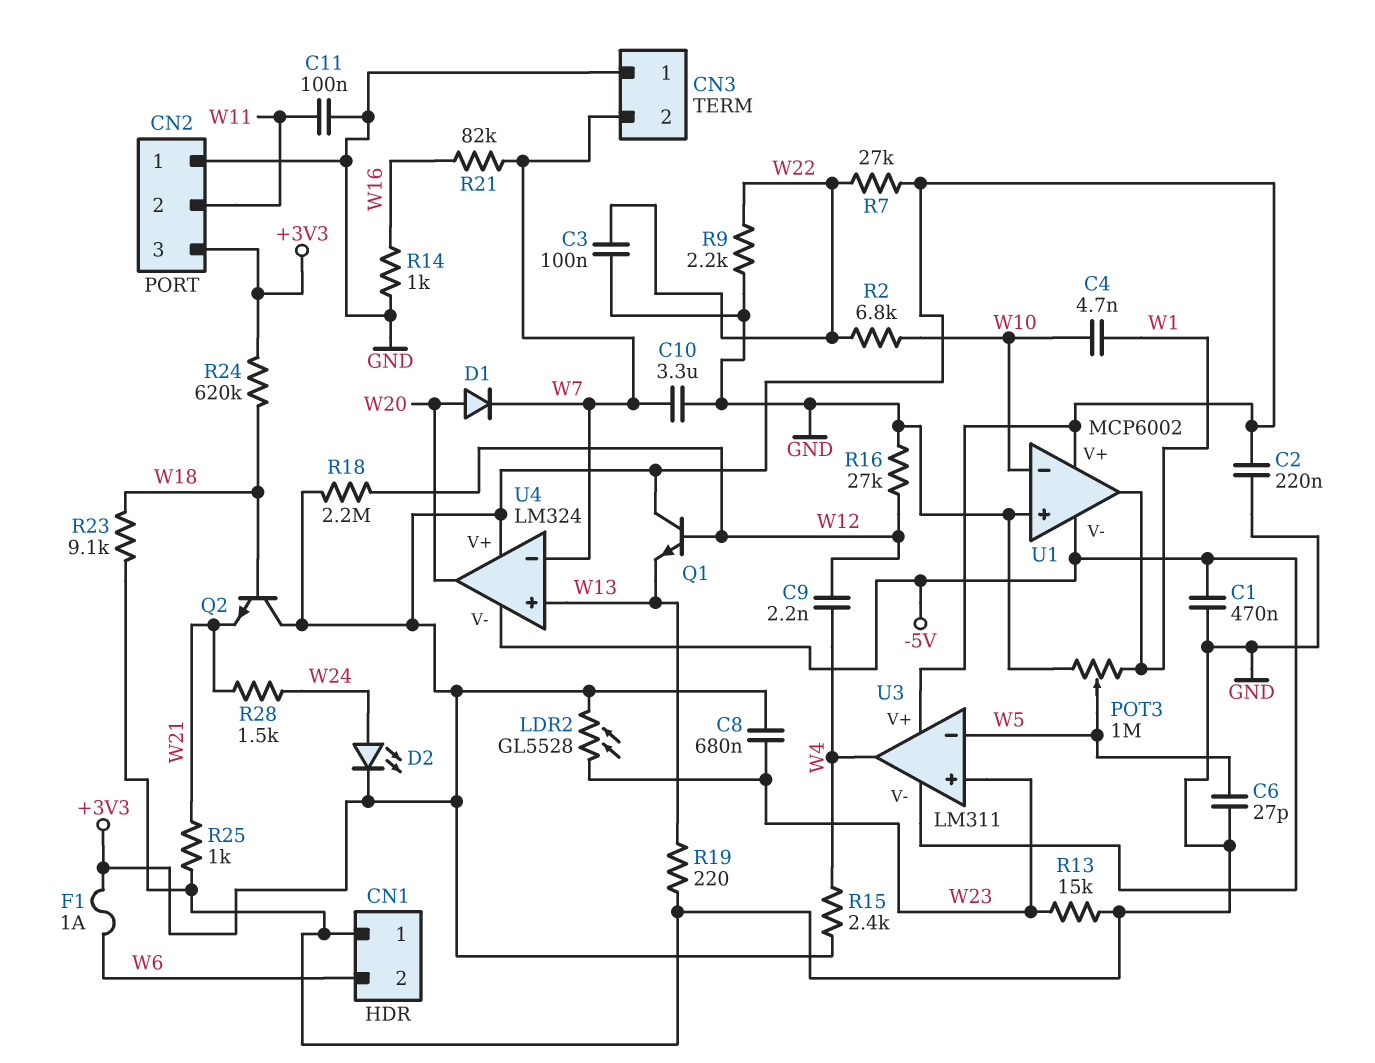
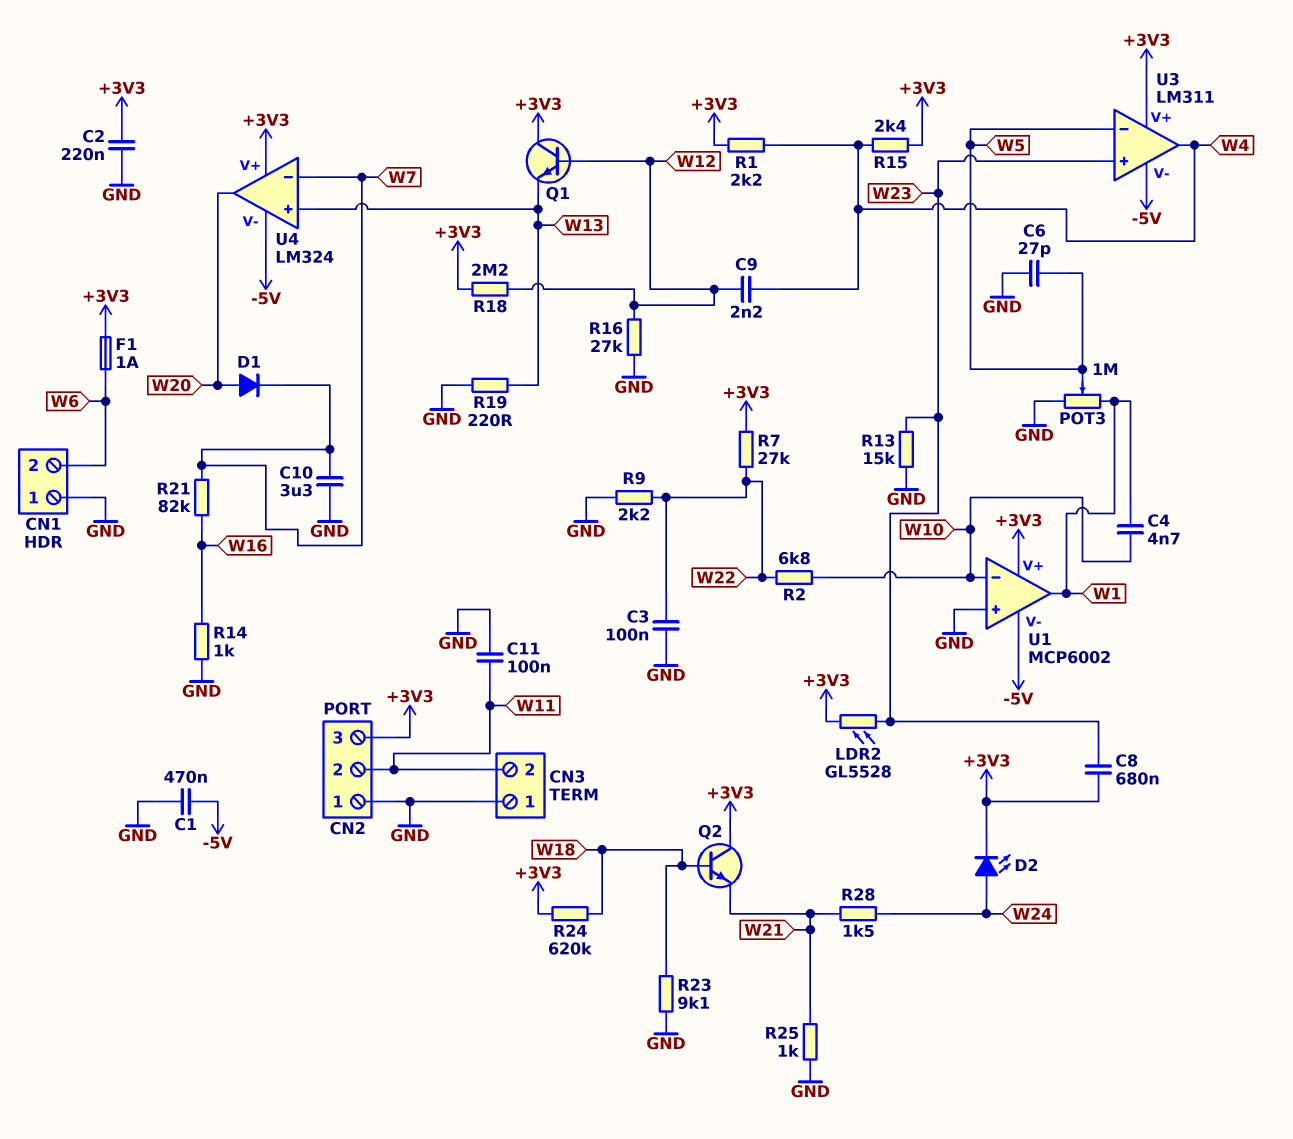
CN3 pin 2: W7 -> W11
R1: none -> 2.2k (+3V3, W4)

